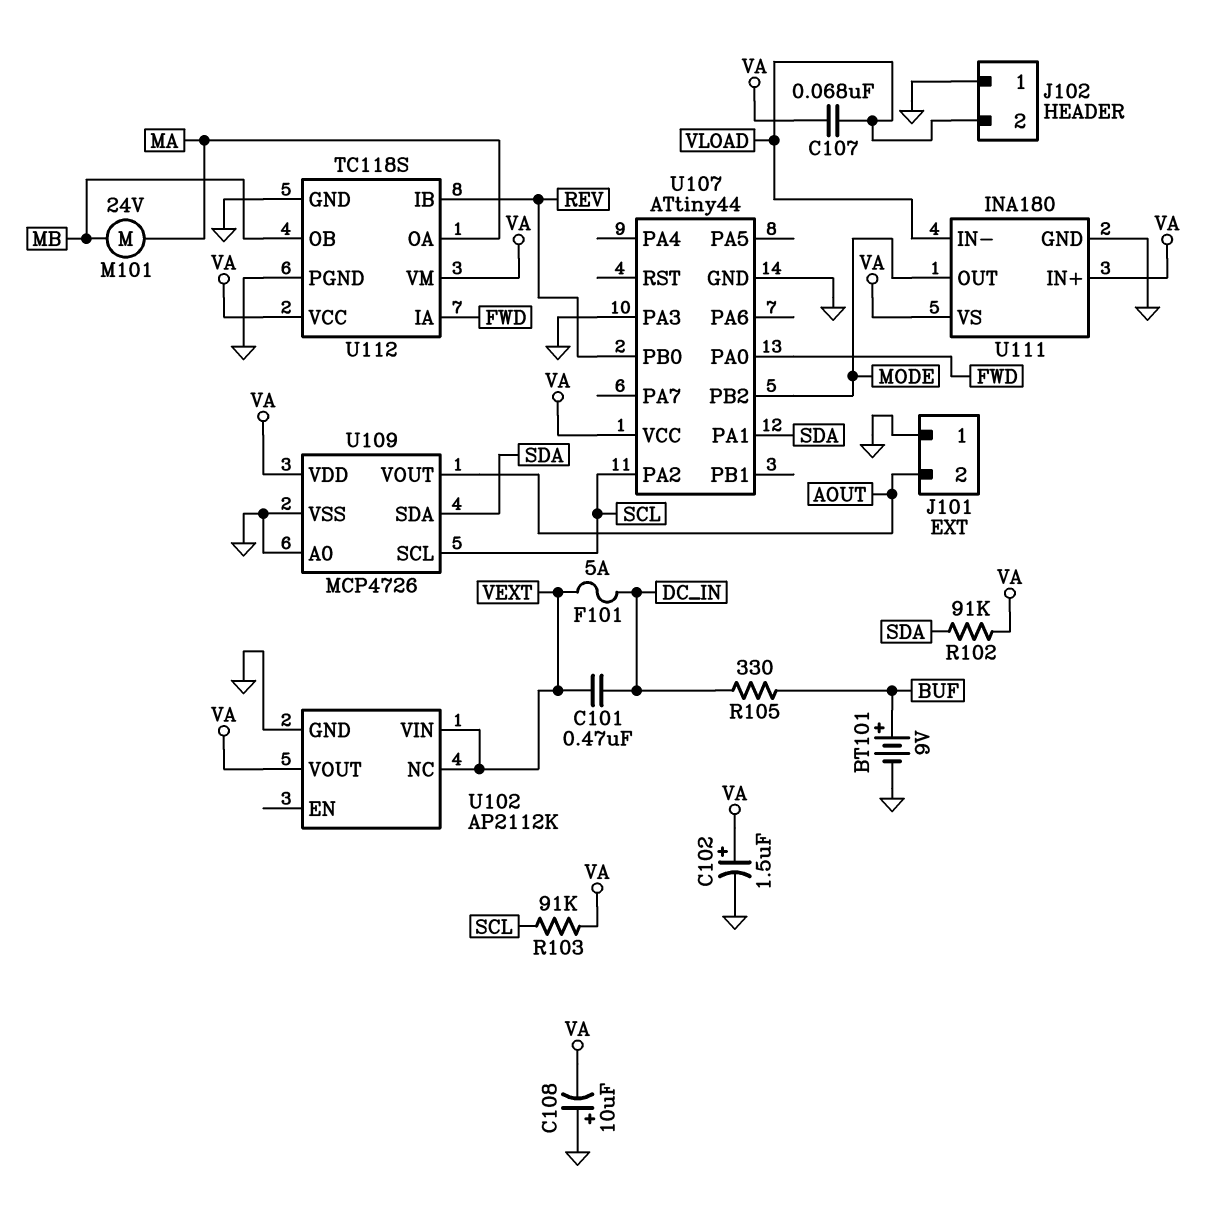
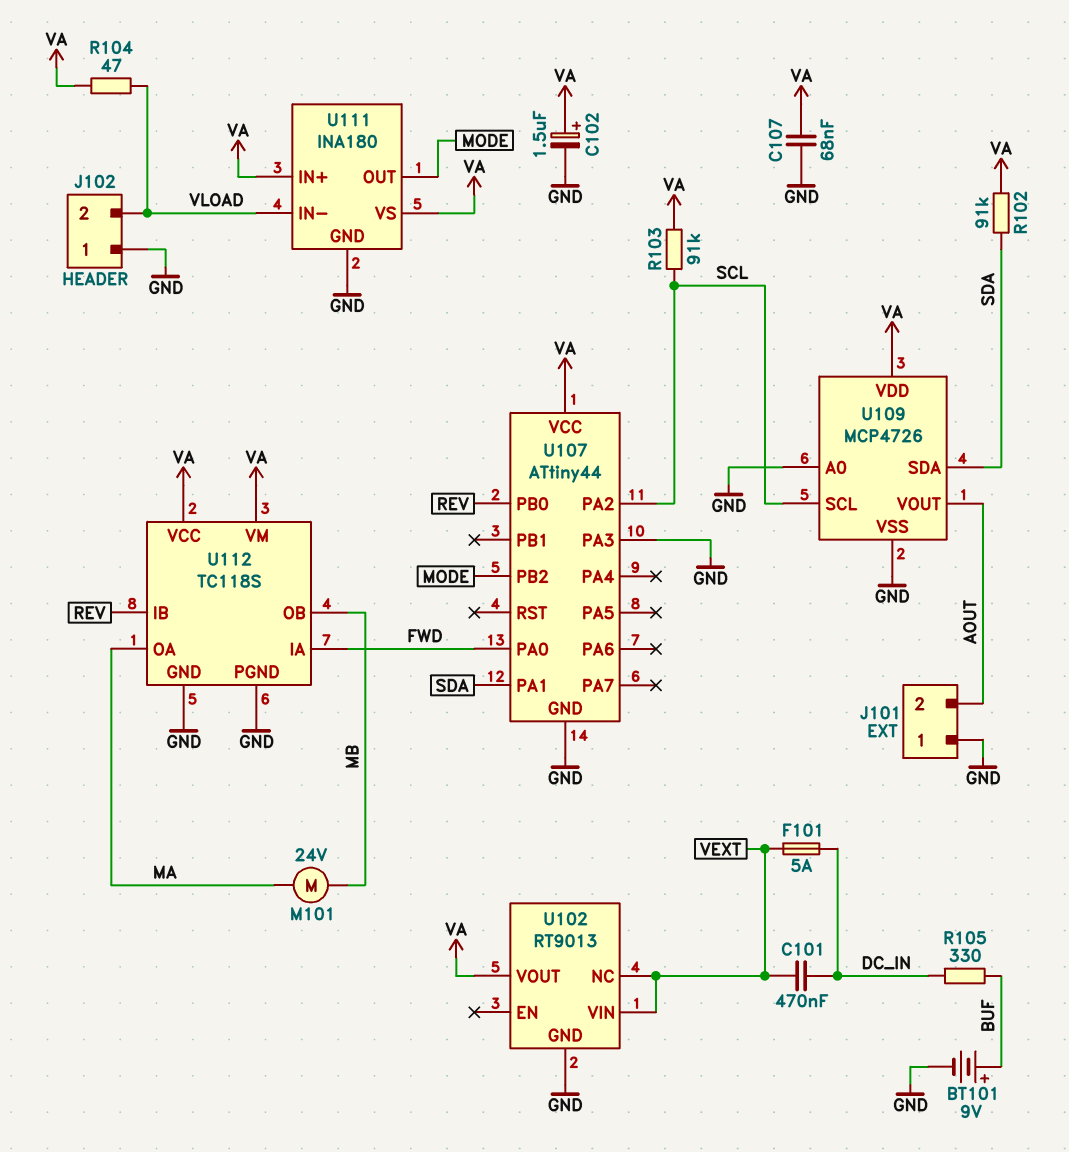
C107: 68nF (VA, VLOAD) -> 68nF (GND, VA)
C108: 10uF (plus GND, minus VA) -> none
R104: none -> 47 (VA, VLOAD)
U102: AP2112K -> RT9013

